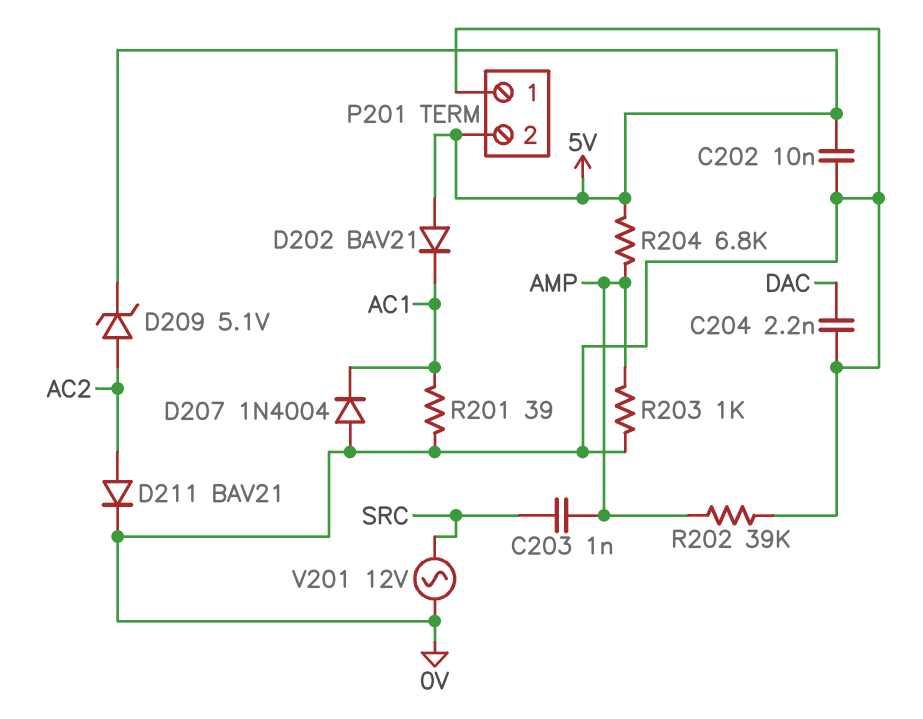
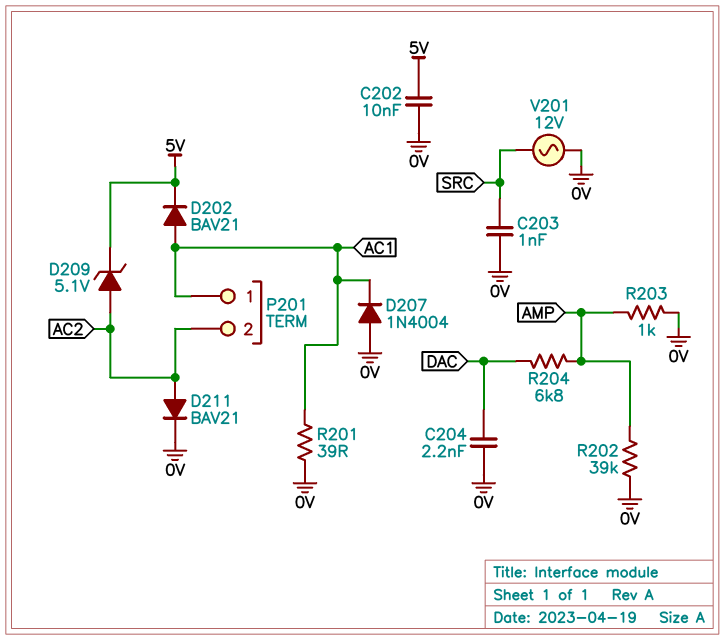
C203: 1nF (AMP, SRC) -> 1nF (0V, SRC)
D202: diode BAV21 (A 5V, K AC1) -> diode BAV21 (A AC1, K 5V)
P201 pin 1: 0V -> AC1
P201 pin 2: 5V -> AC2
R204: 6.8k (5V, AMP) -> 6.8k (AMP, DAC)

